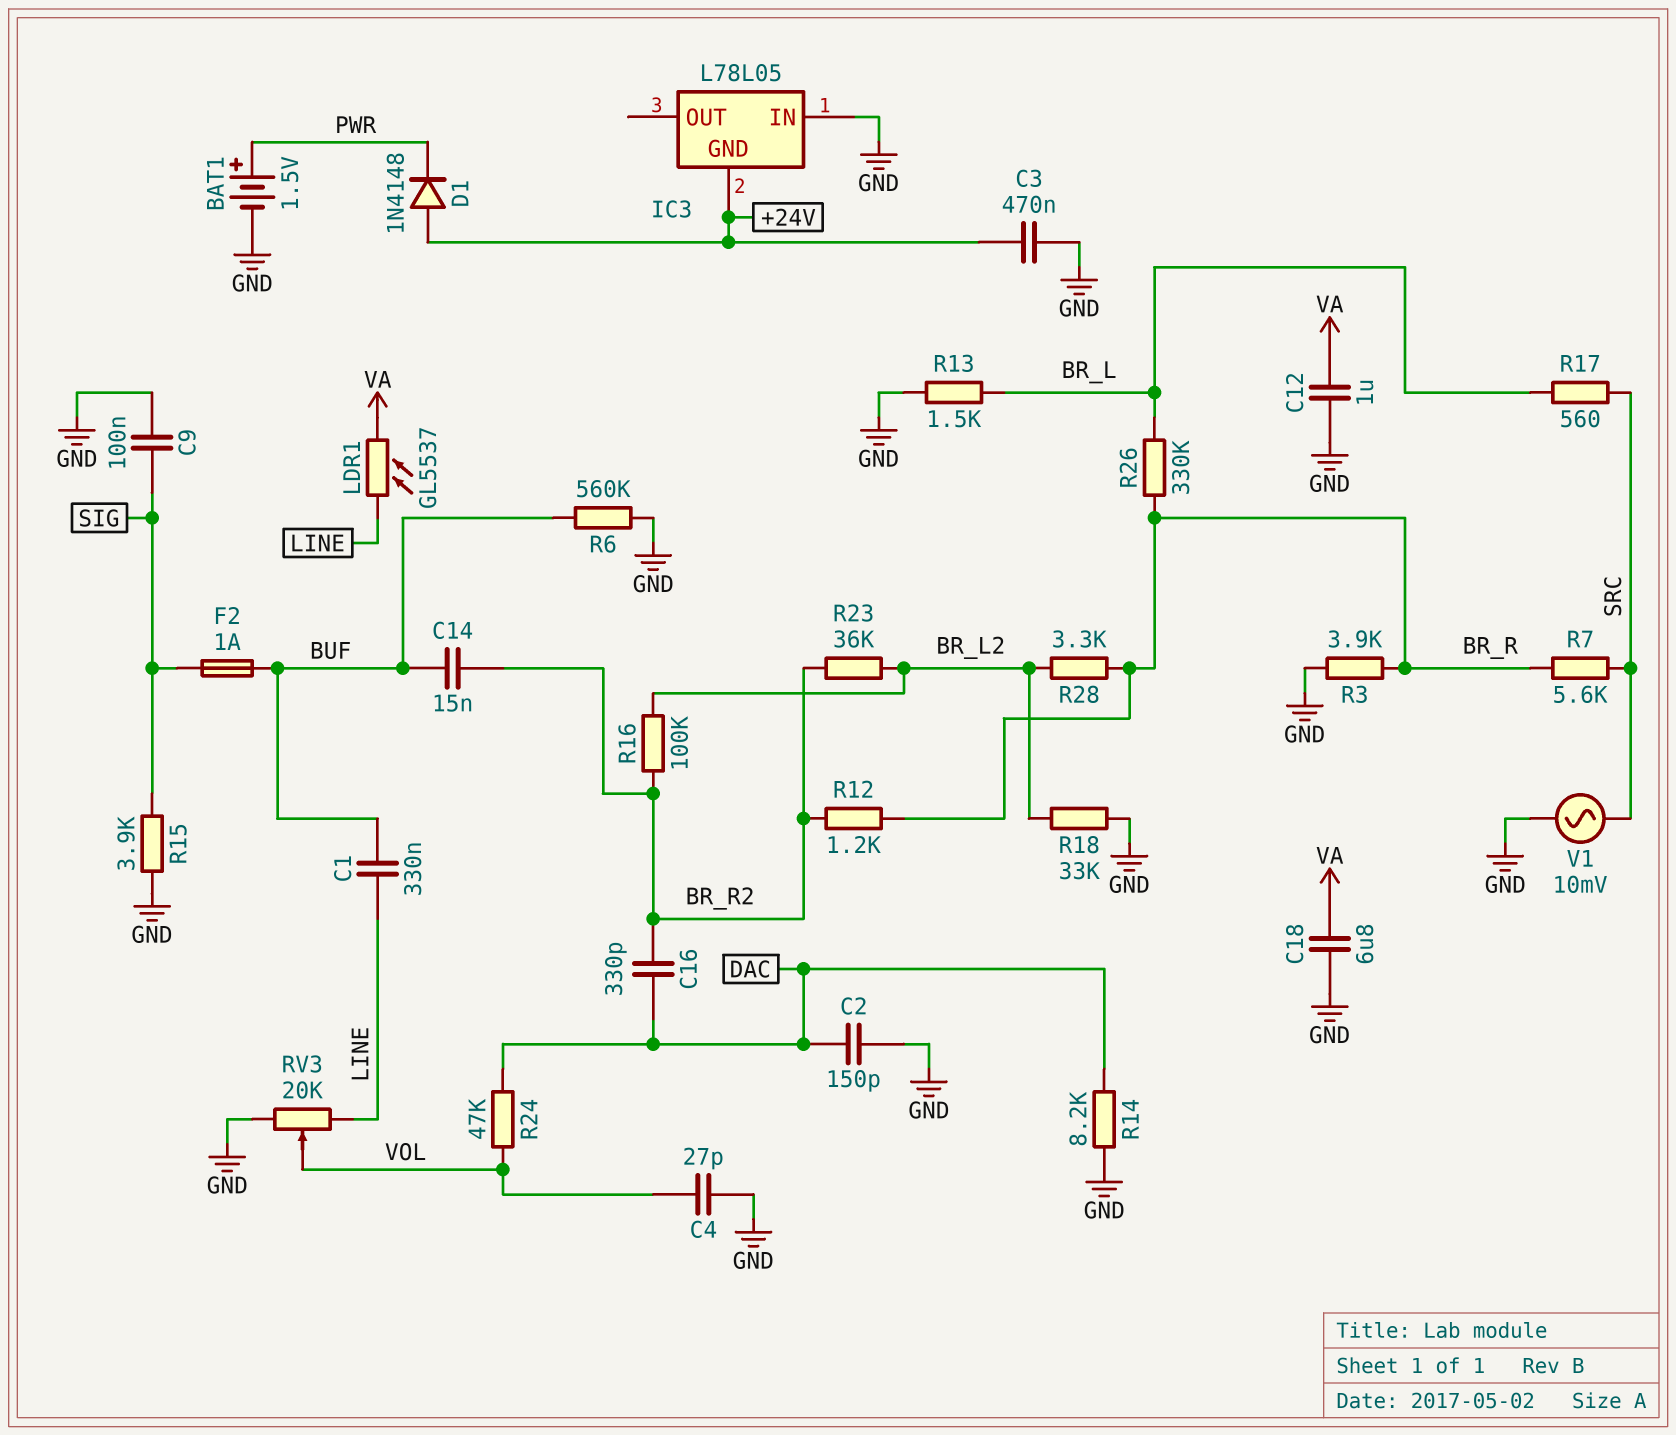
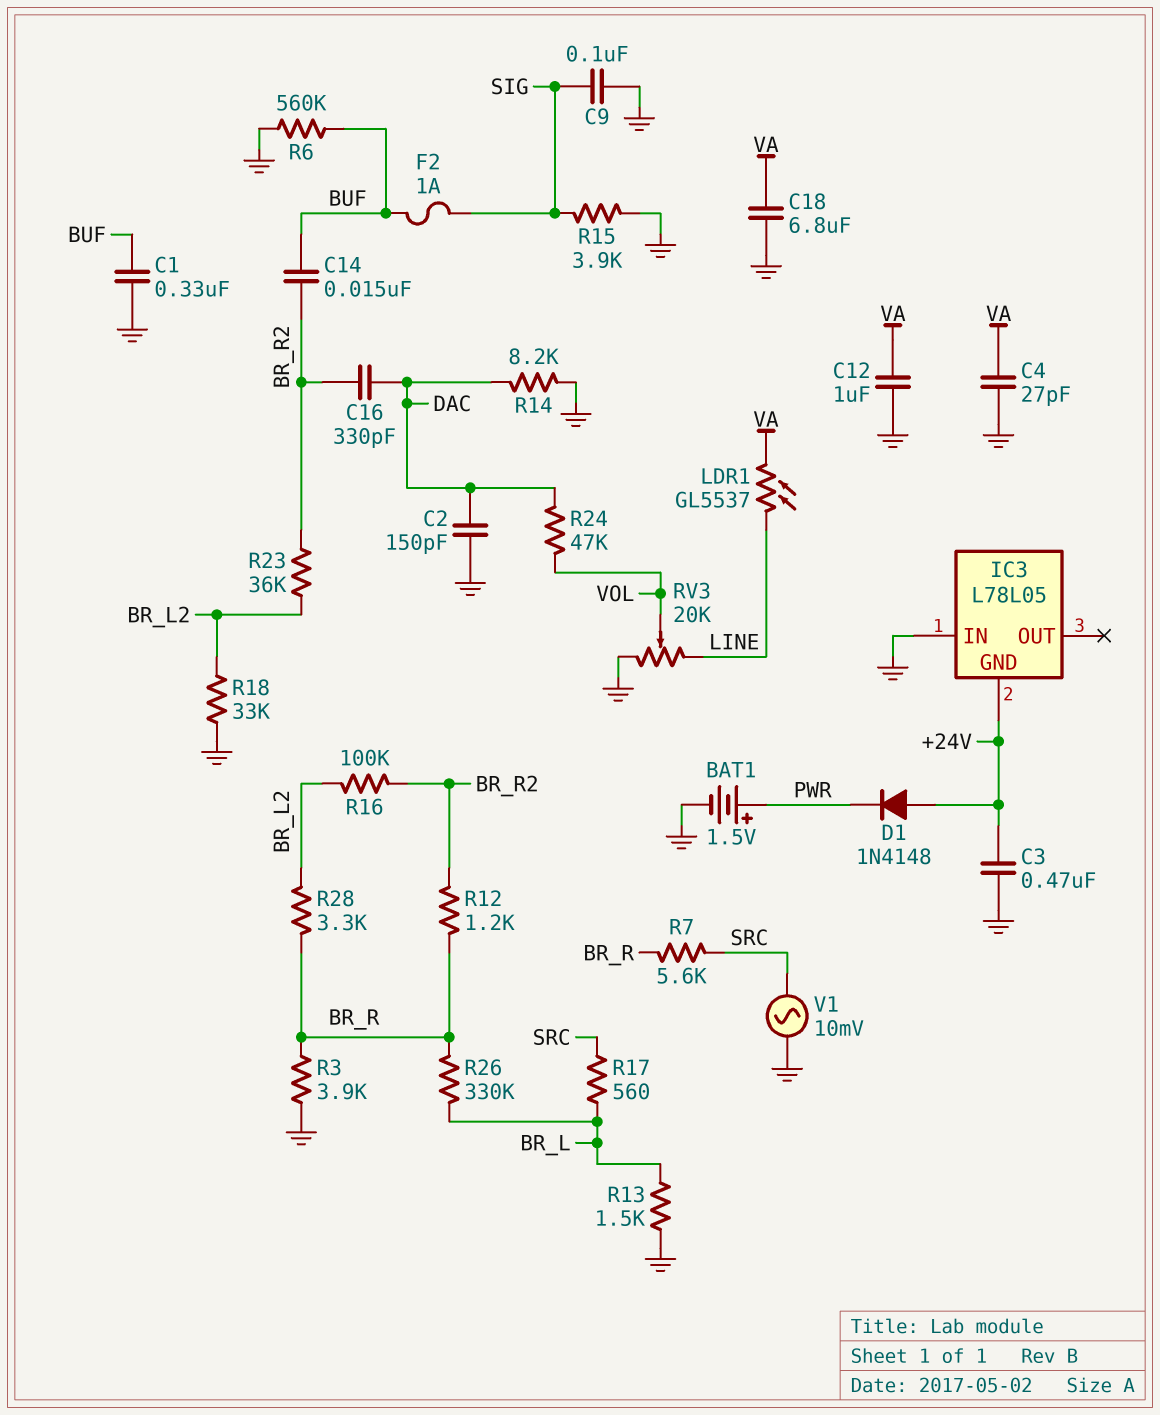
C1: 330nF (BUF, LINE) -> 330nF (BUF, GND)
C4: 27pF (GND, VOL) -> 27pF (GND, VA)

